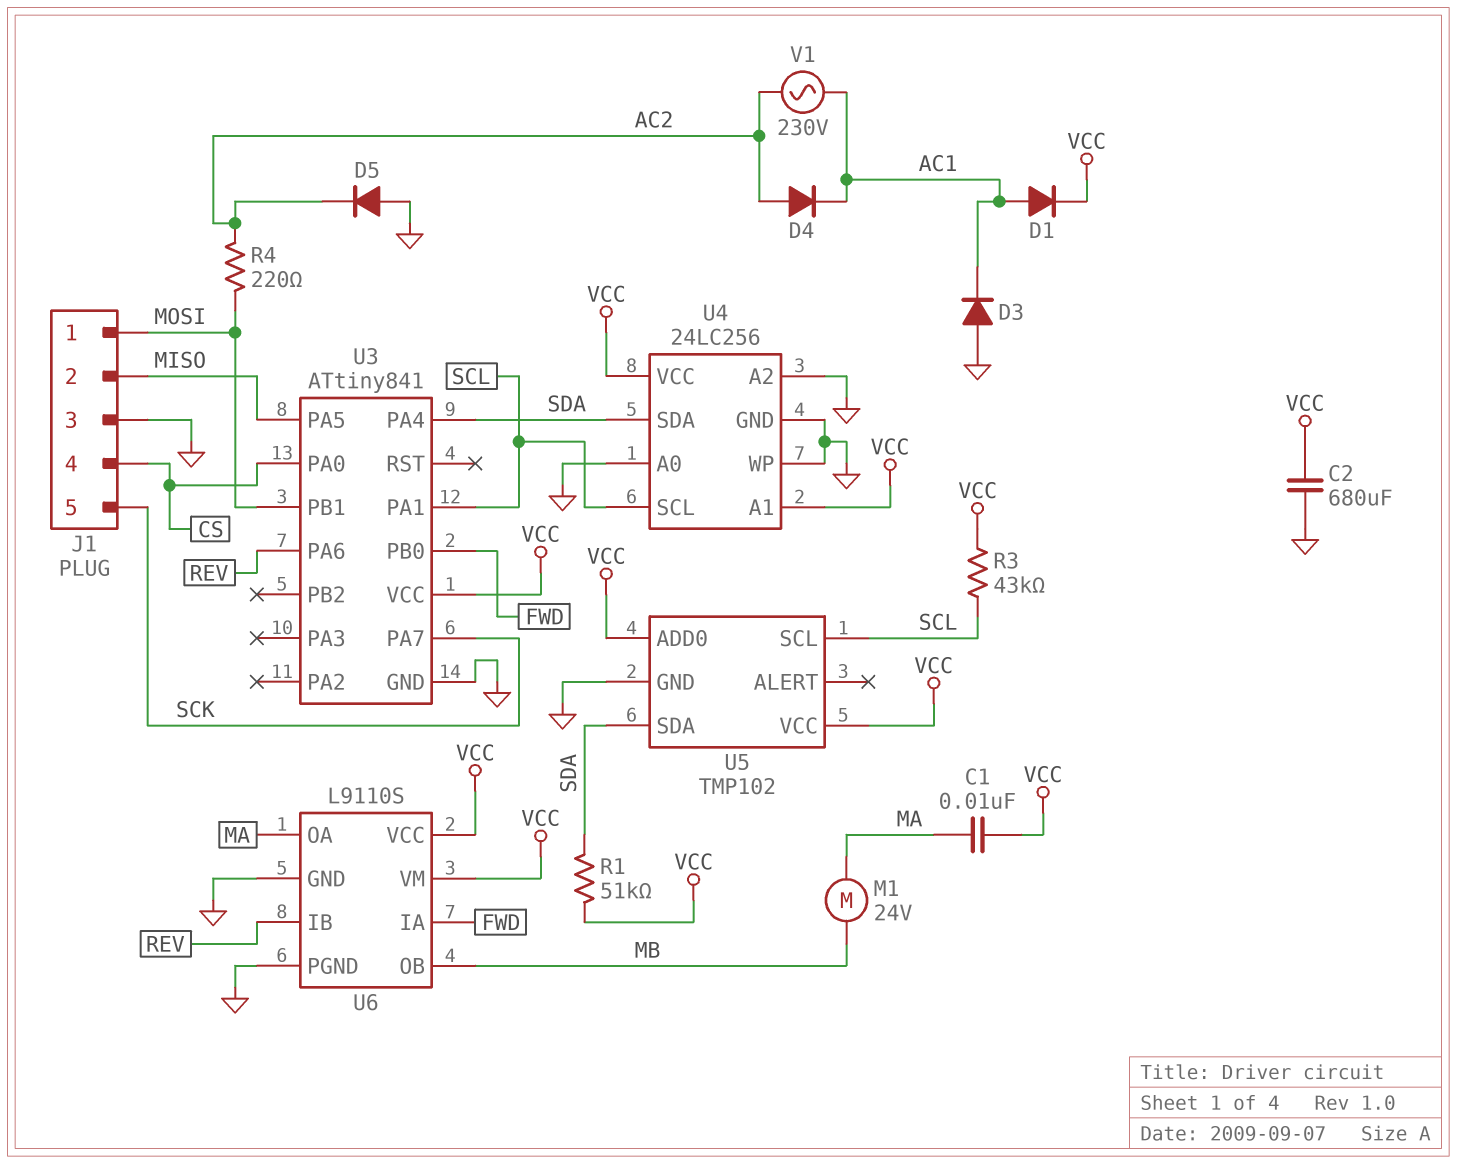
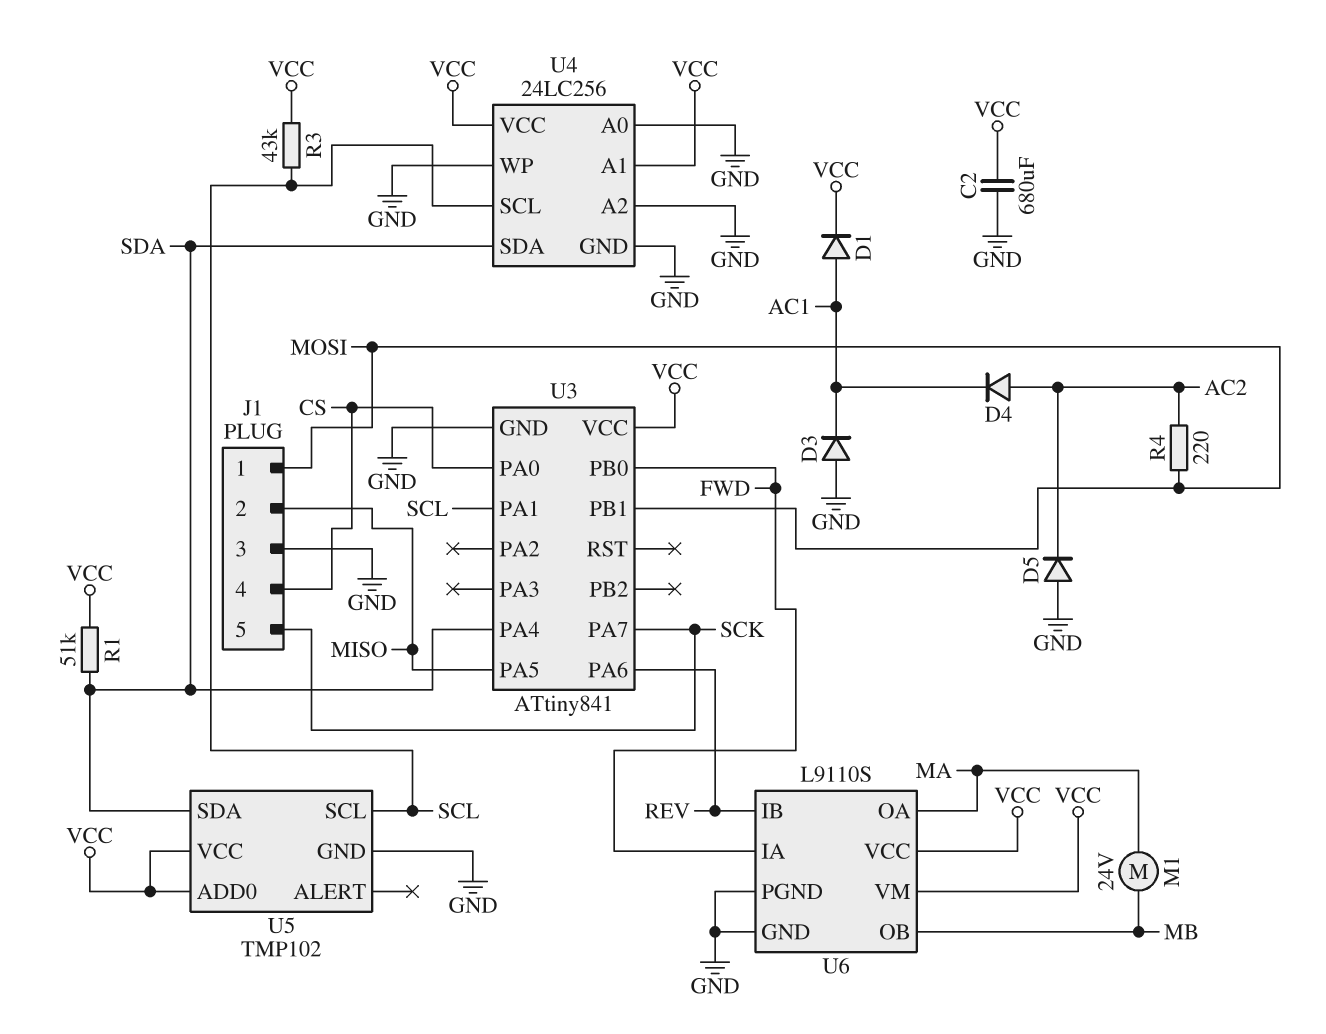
C1: 10nF (MA, VCC) -> none
V1: AC 230V (AC1, AC2) -> none

